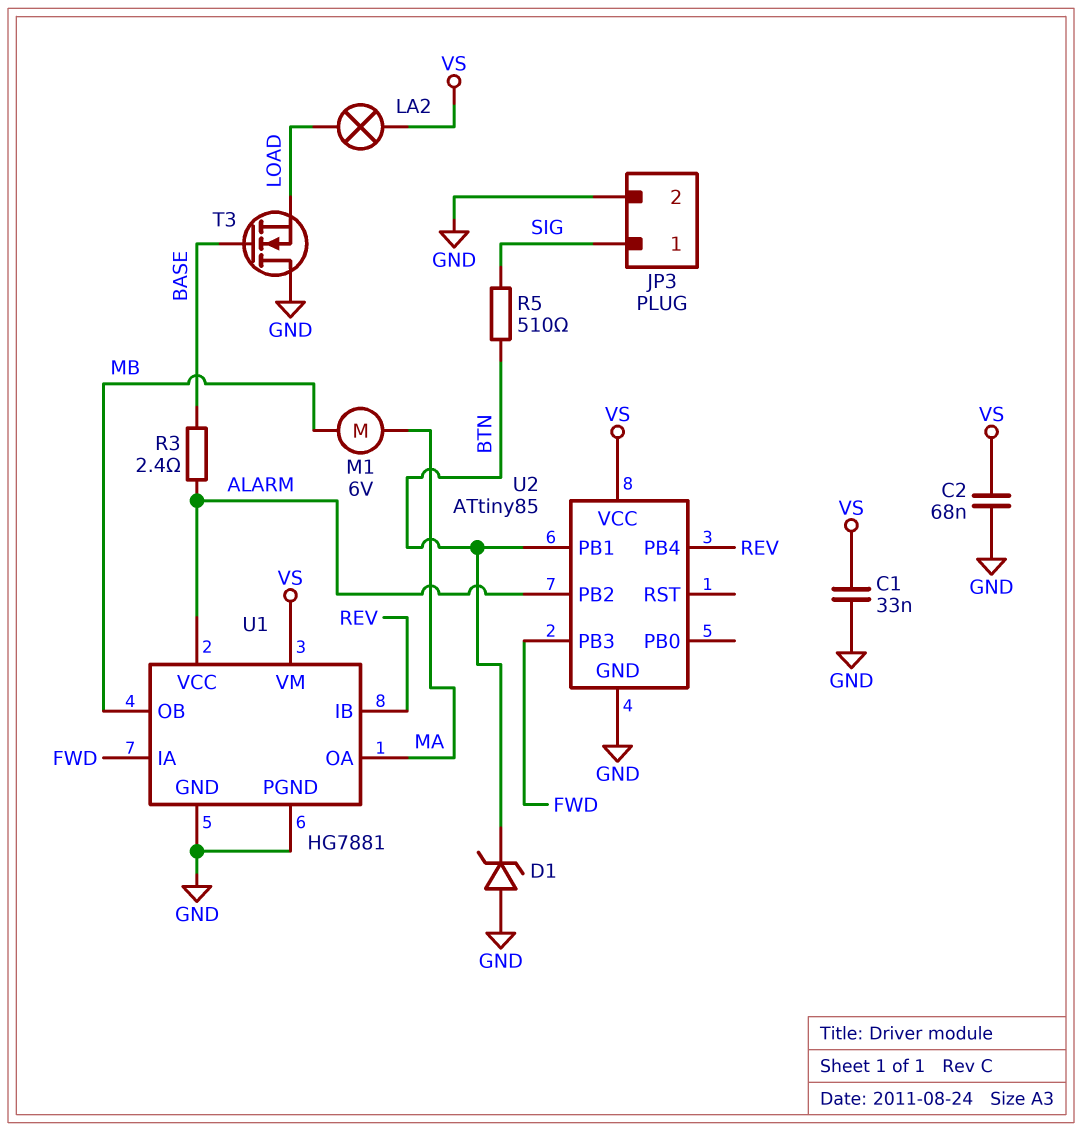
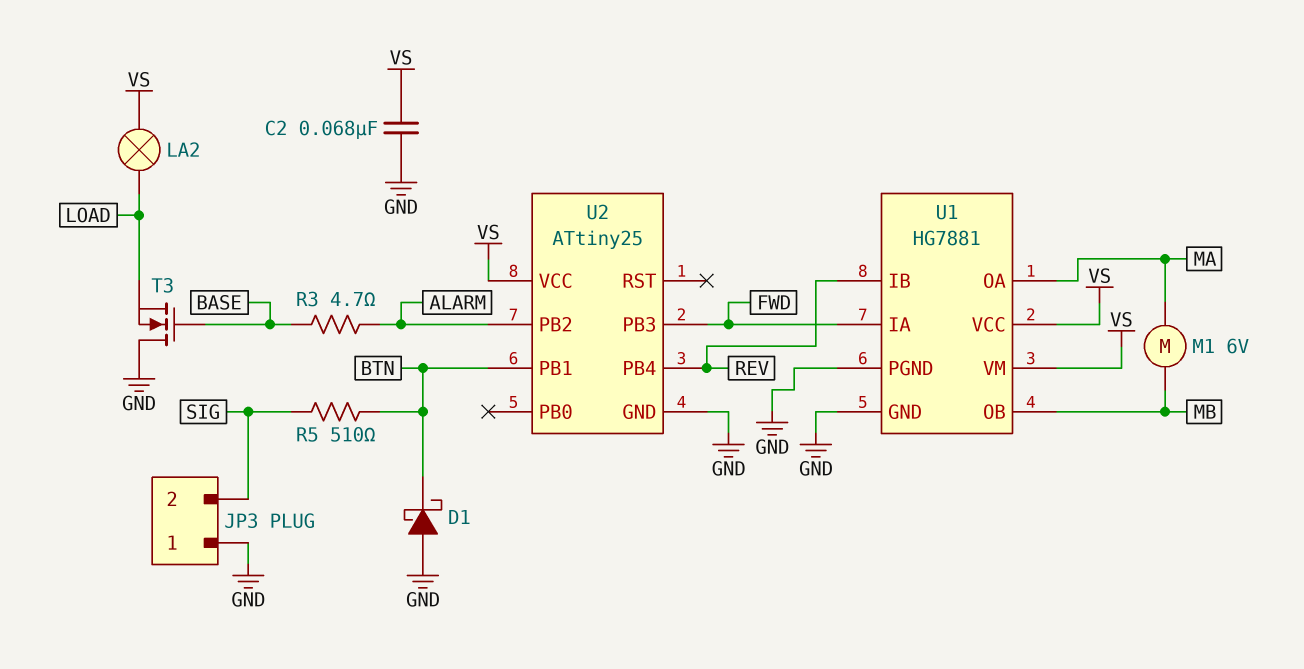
C1: 33nF (GND, VS) -> none
D1: zener (A GND, K BTN) -> schottky (A GND, K BTN)
JP3 pin 1: SIG -> GND
JP3 pin 2: GND -> SIG
R3: 2.4 (ALARM, BASE) -> 4.7 (ALARM, BASE)
U1 pin VCC: ALARM -> VS
U2: ATtiny85 -> ATtiny25

